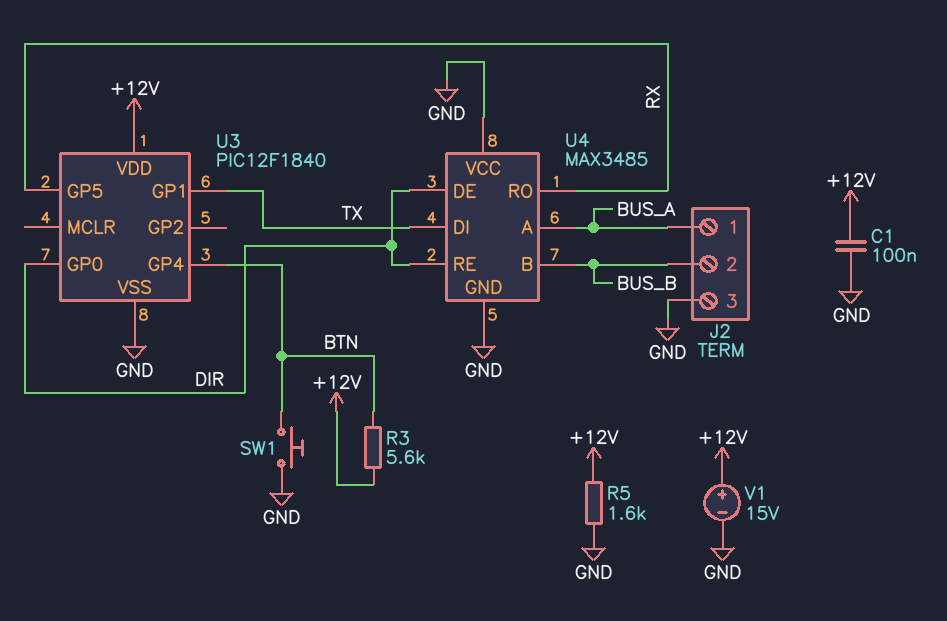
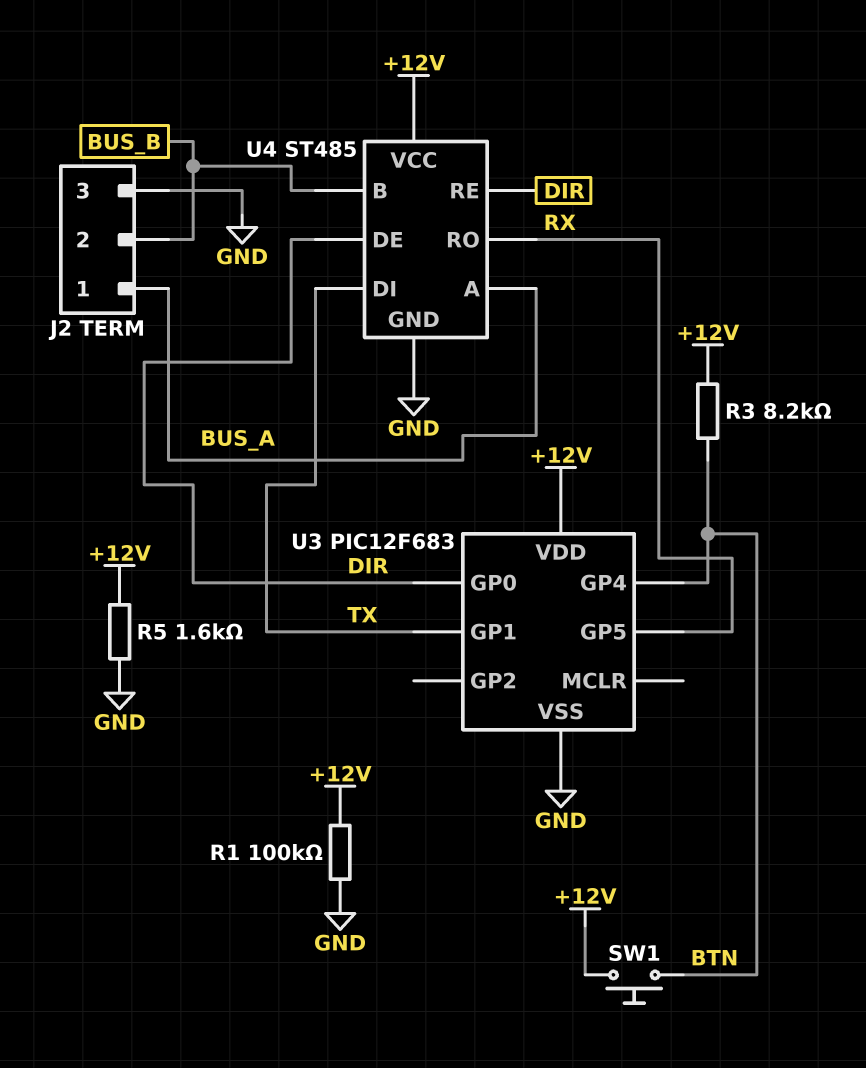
C1: 100nF (+12V, GND) -> none
R1: none -> 100k (+12V, GND)
R3: 5.6k (+12V, BTN) -> 8.2k (+12V, BTN)
SW1: button (BTN, GND) -> button (+12V, BTN)
U3: PIC12F1840 -> PIC12F683
U4: MAX3485 -> ST485
U4 pin VCC: GND -> +12V
V1: 15V (plus +12V, minus GND) -> none

